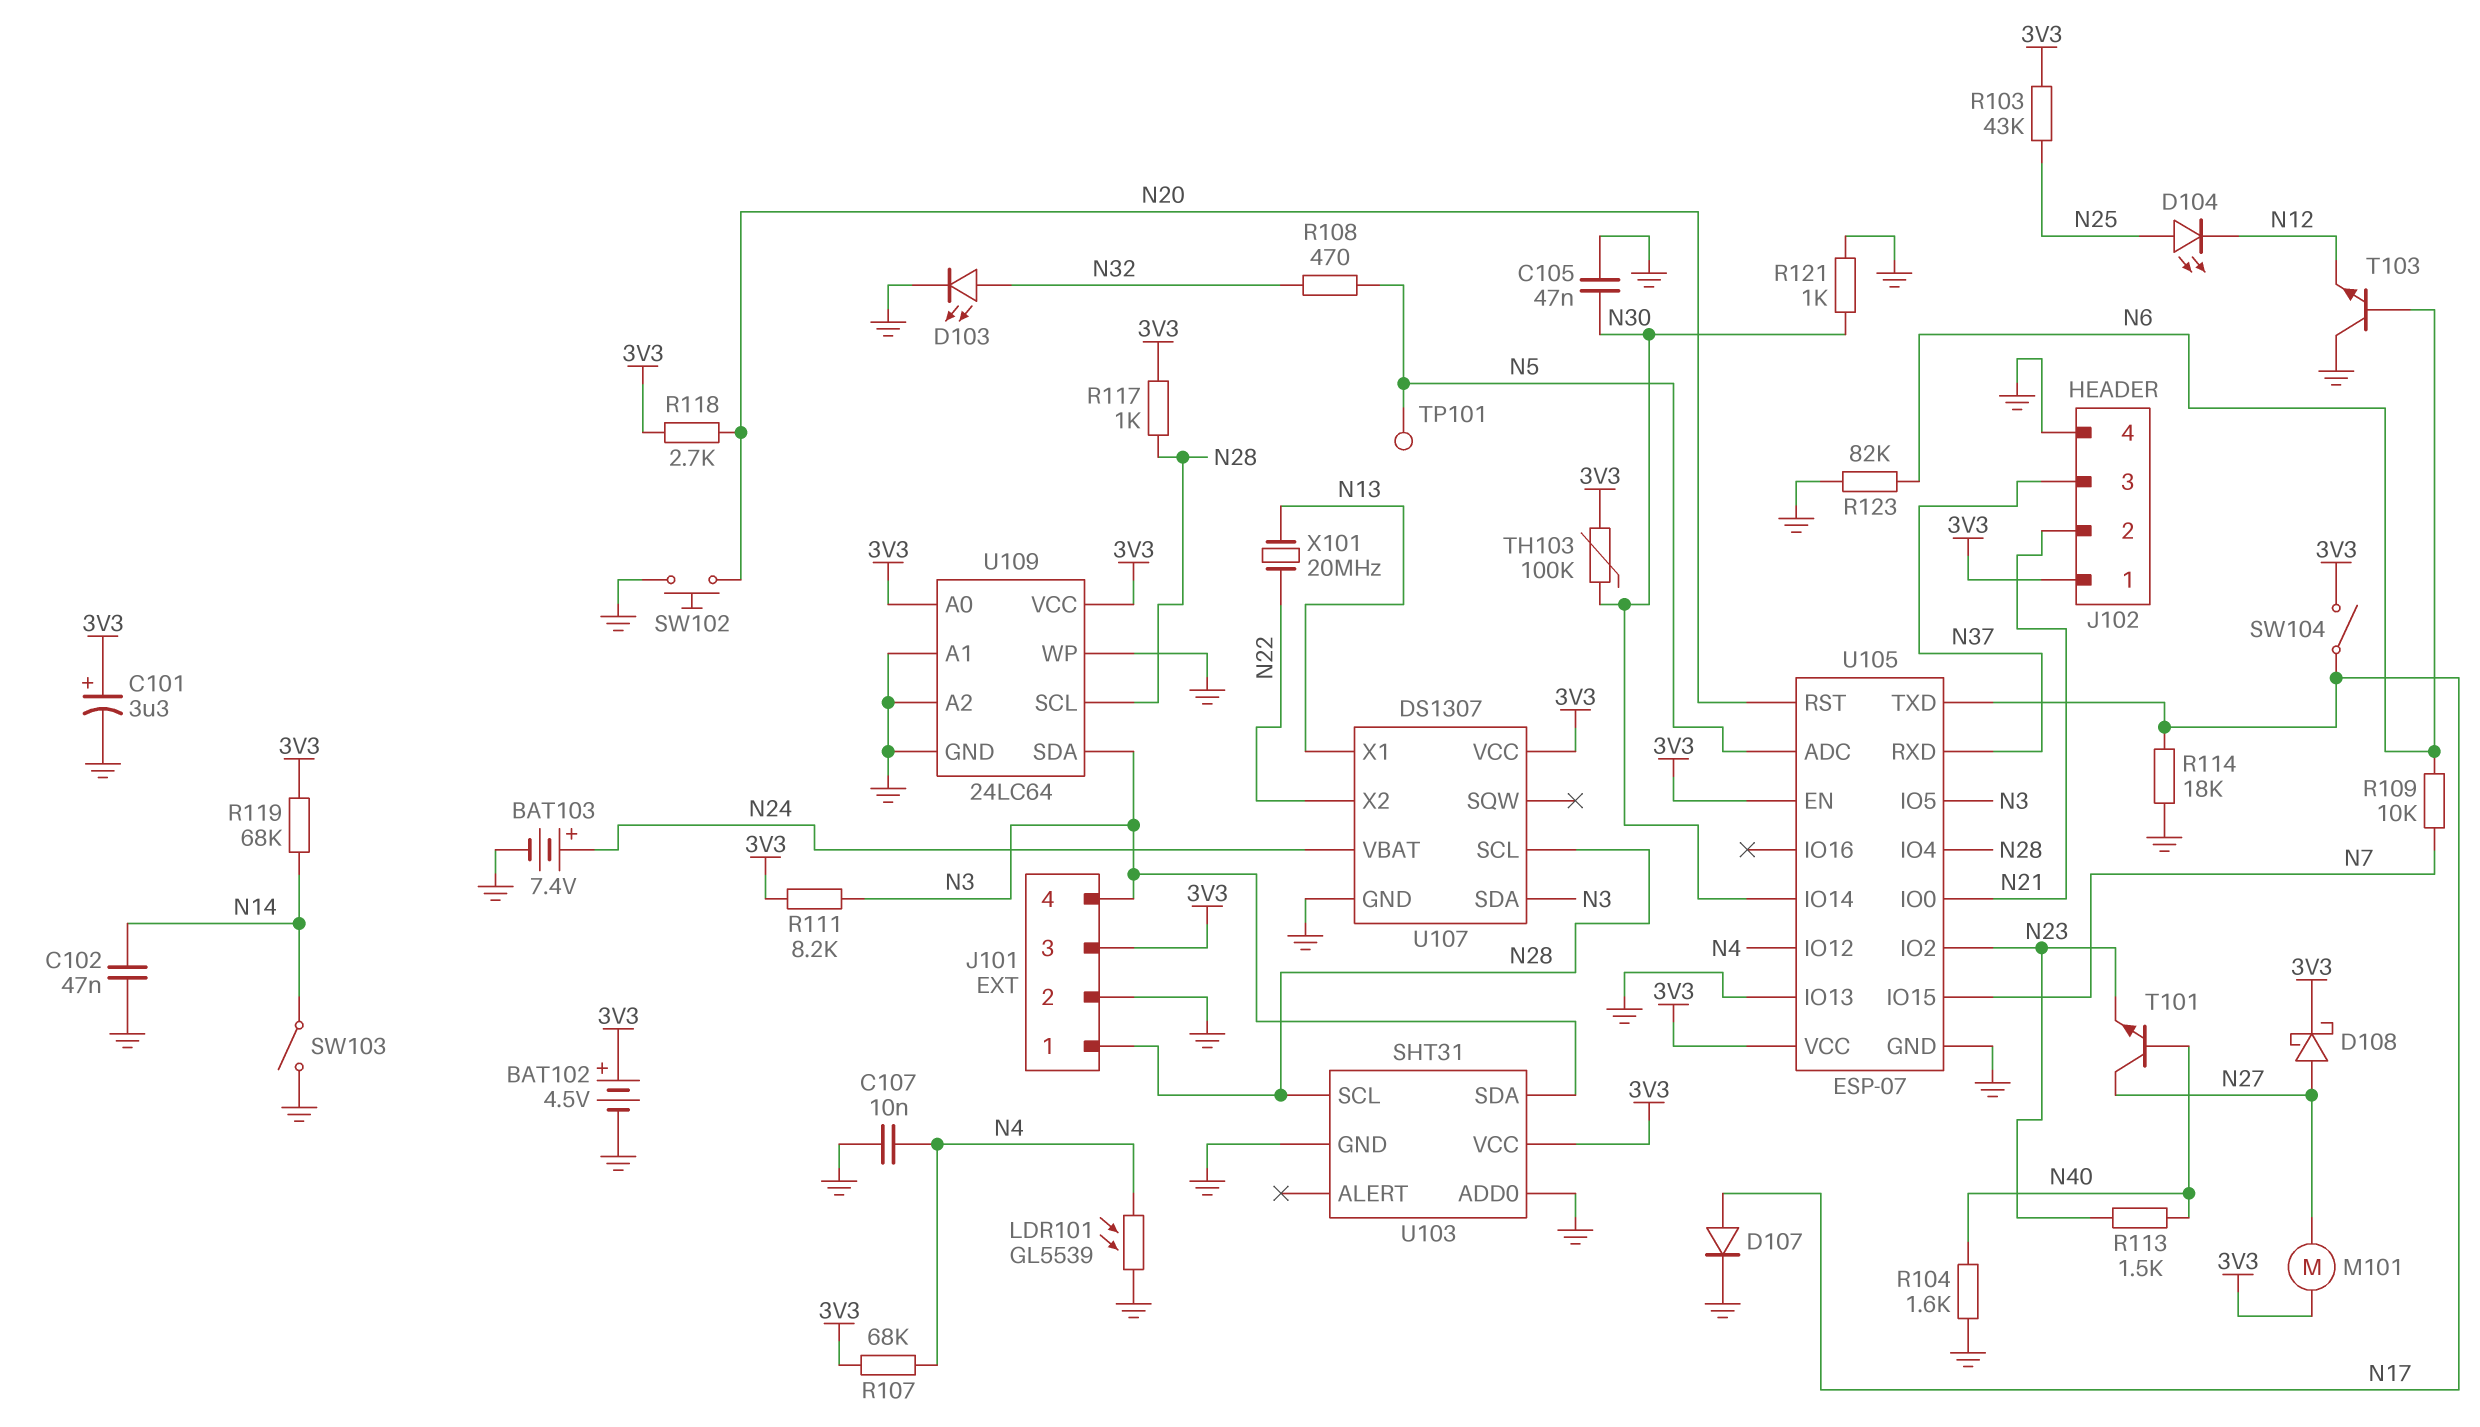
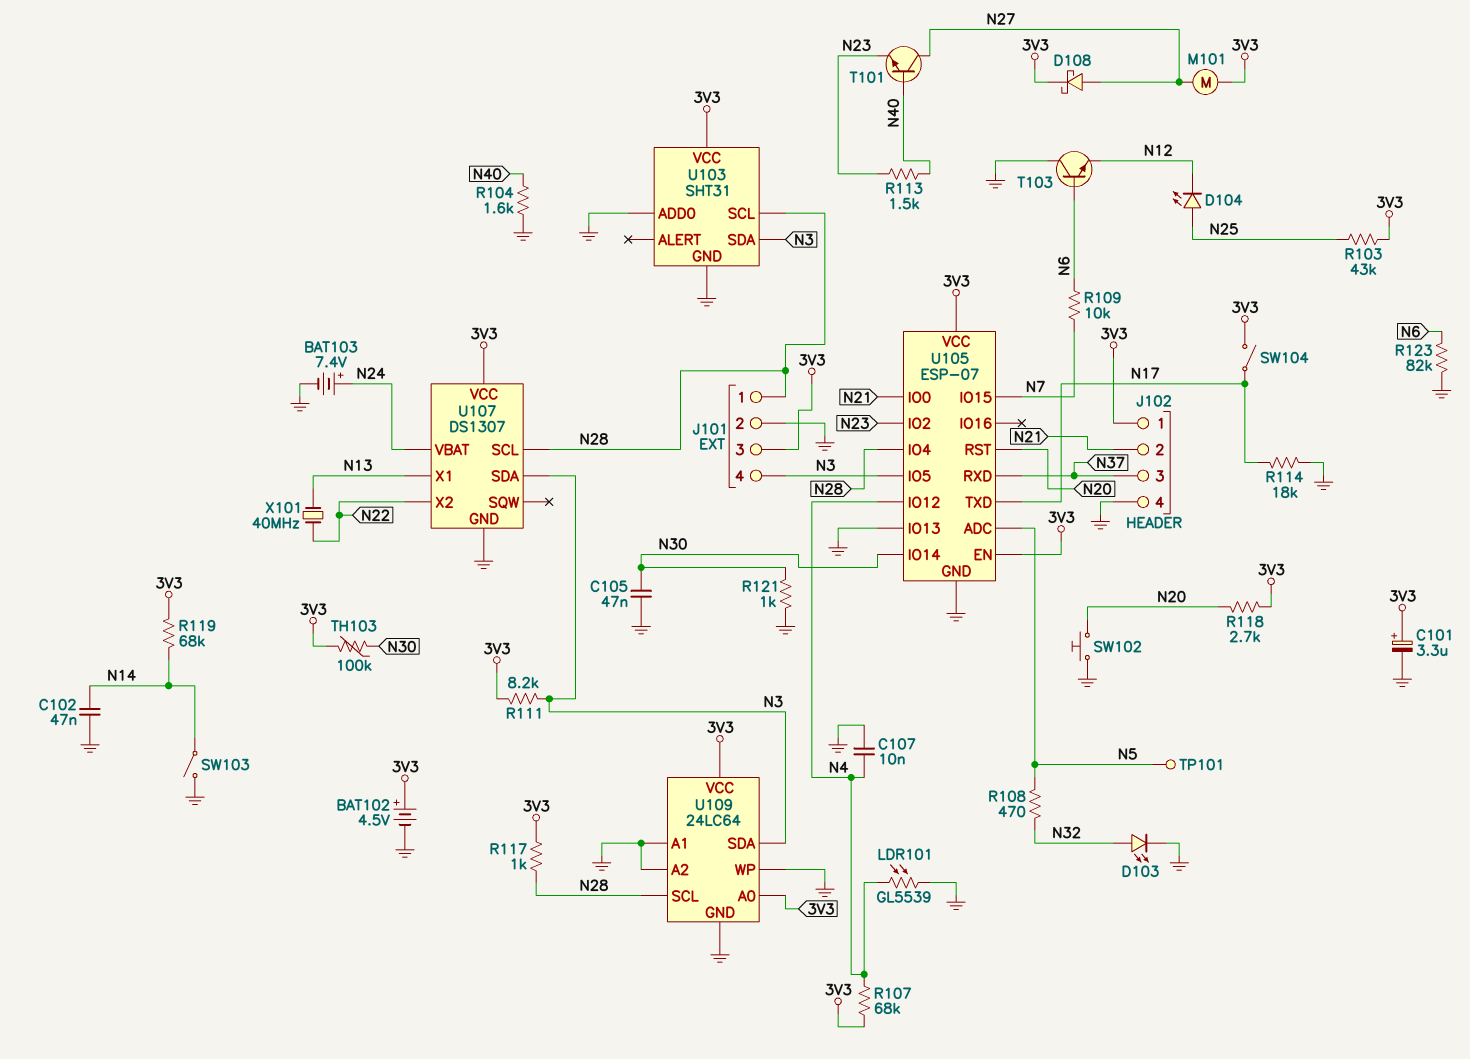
D107: diode (A N17, K GND) -> none
X101: 20MHz (N13, N22) -> 40MHz (N13, N22)

